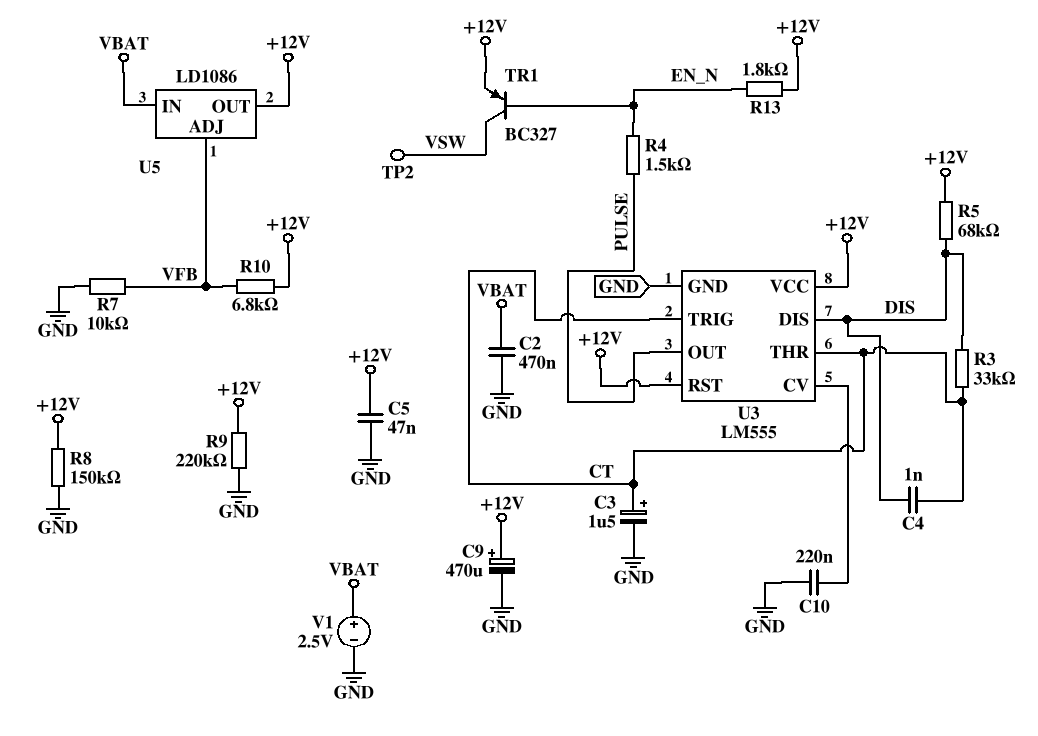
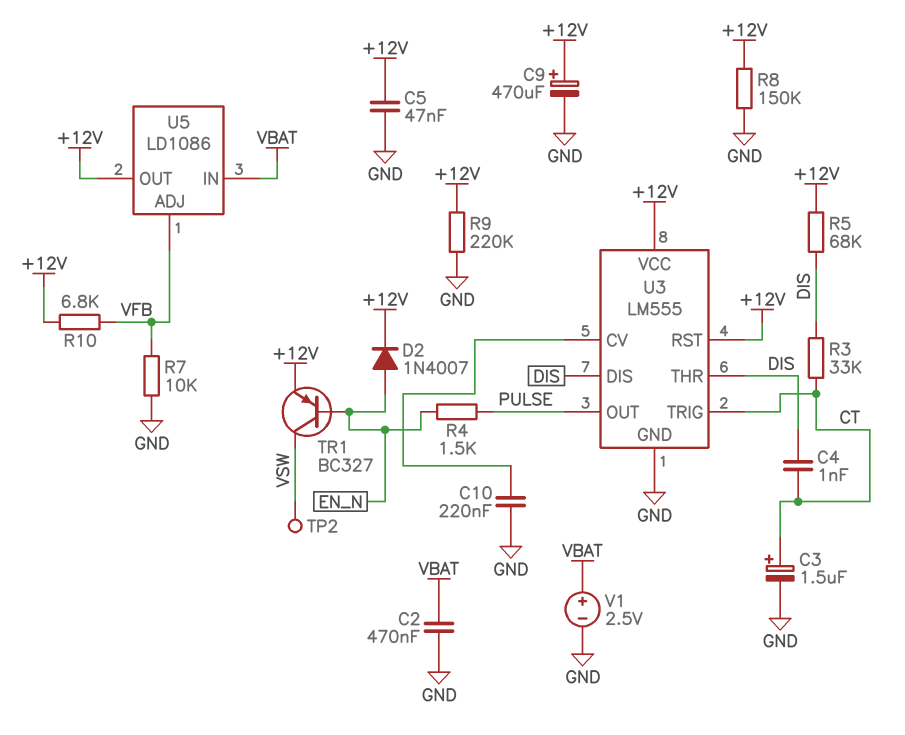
D2: none -> diode 1N4007 (A EN_N, K +12V)
R13: 1.8k (+12V, EN_N) -> none
U3 pin THR: CT -> DIS

